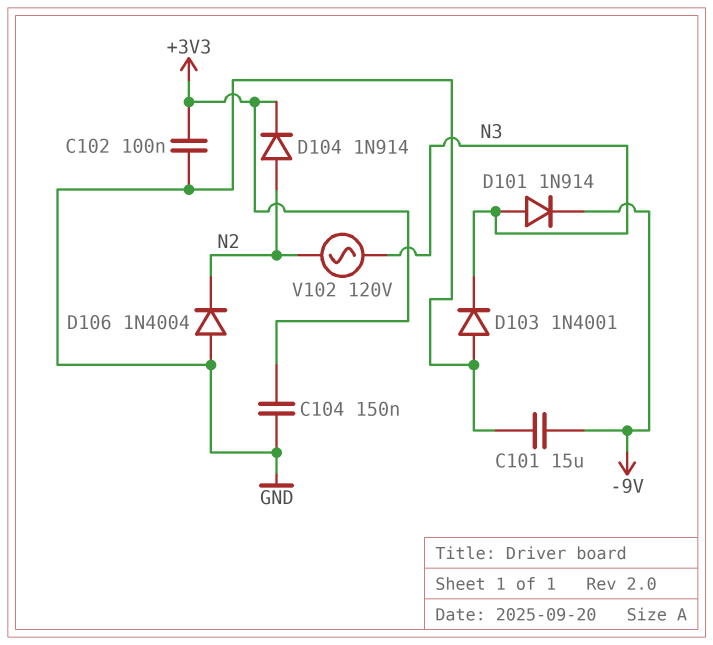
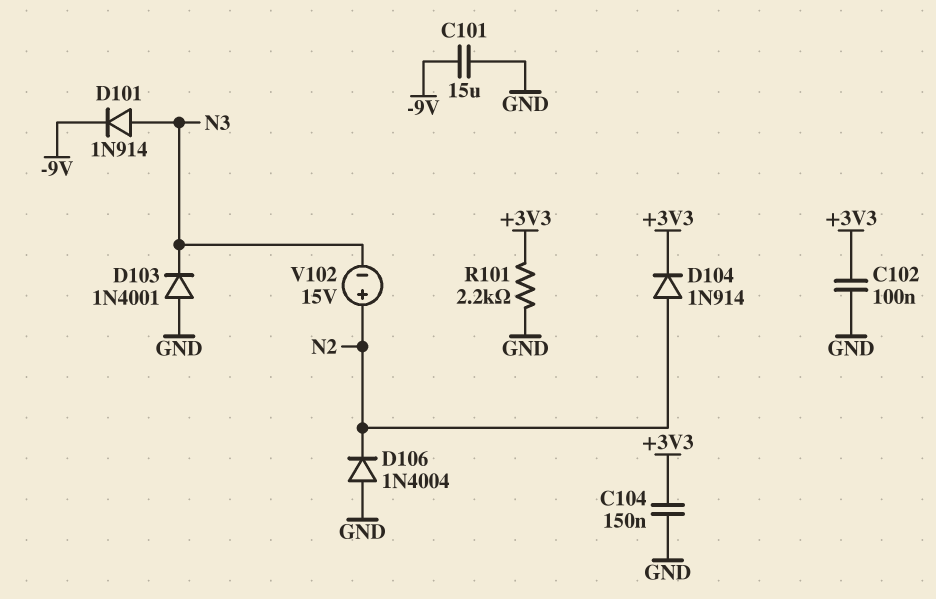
R101: none -> 2.2k (+3V3, GND)
V102: AC 120V (N2, N3) -> 15V (plus N2, minus N3)

